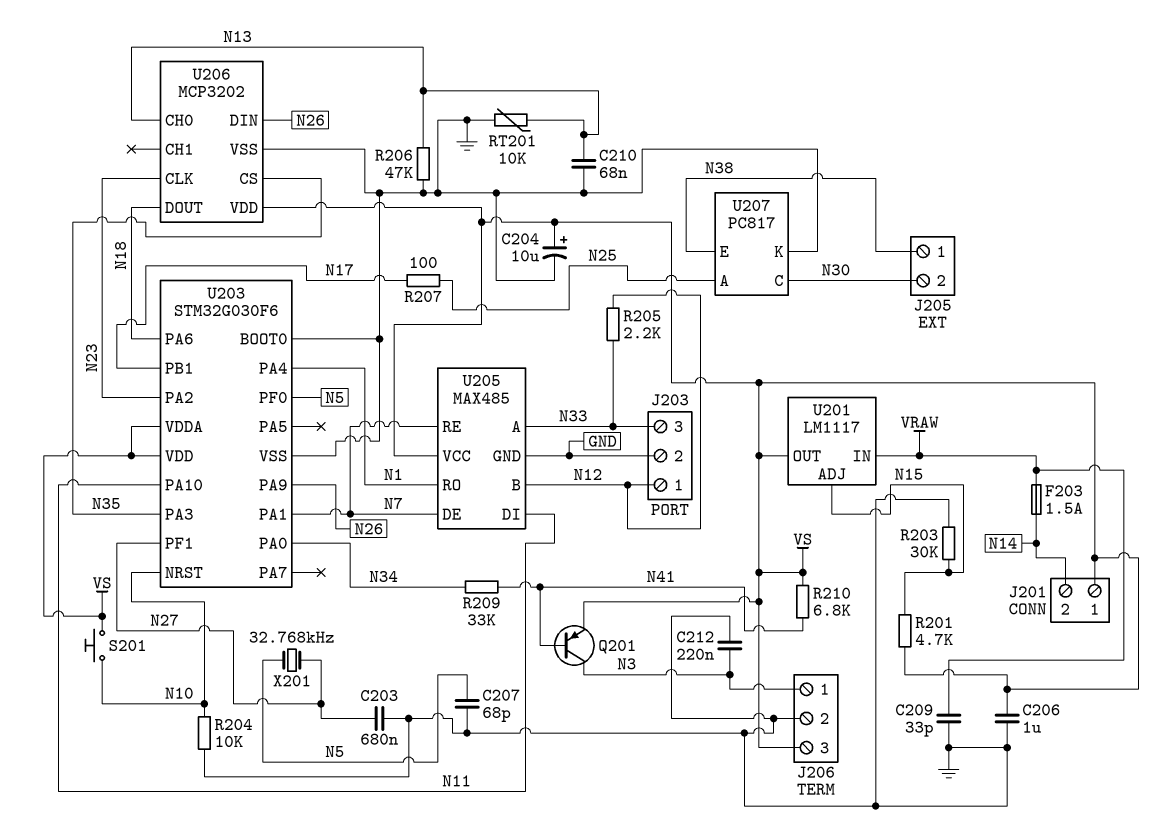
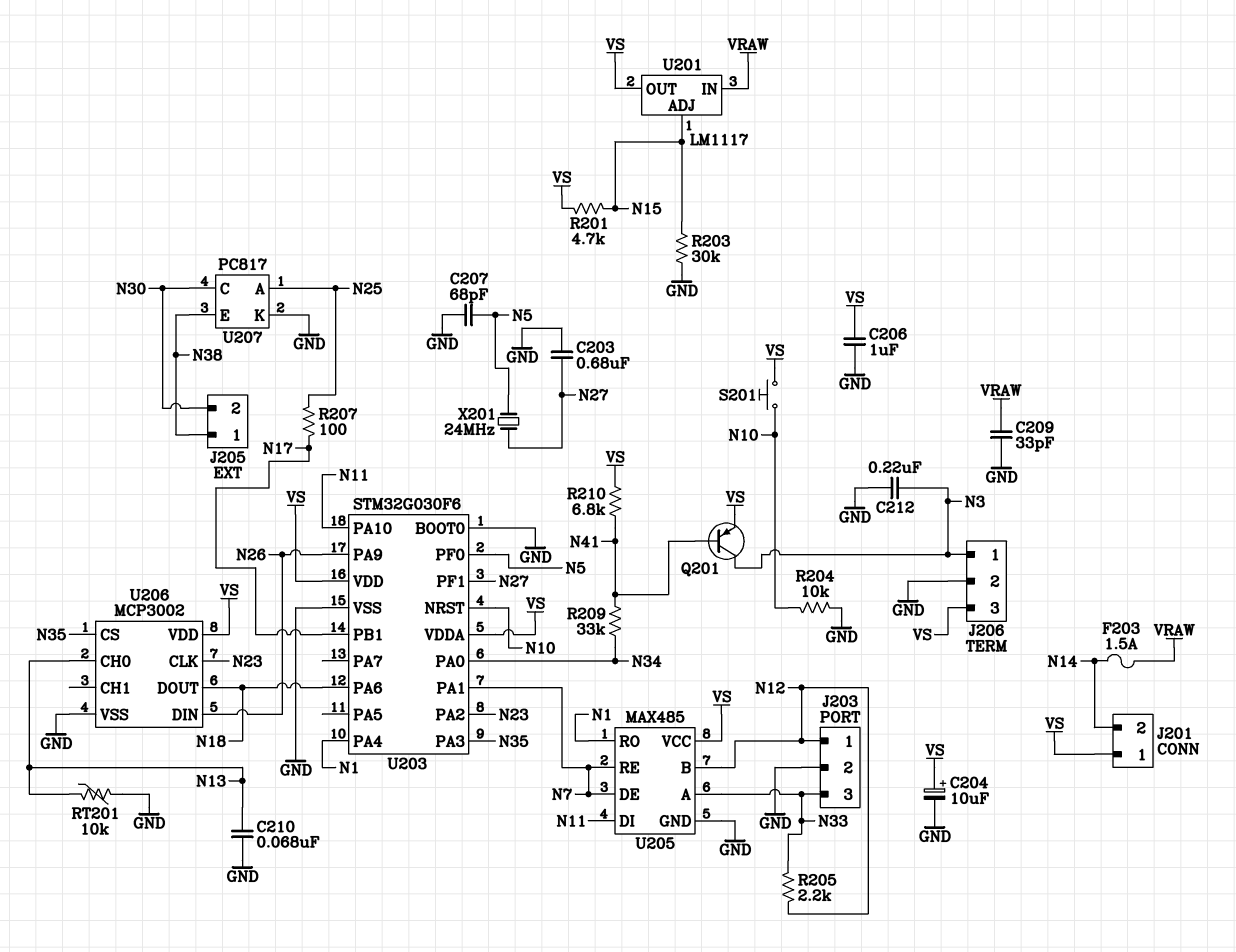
R206: 47k (GND, N13) -> none
U206: MCP3202 -> MCP3002
X201: 32.768kHz (N5, N27) -> 24MHz (N5, N27)

